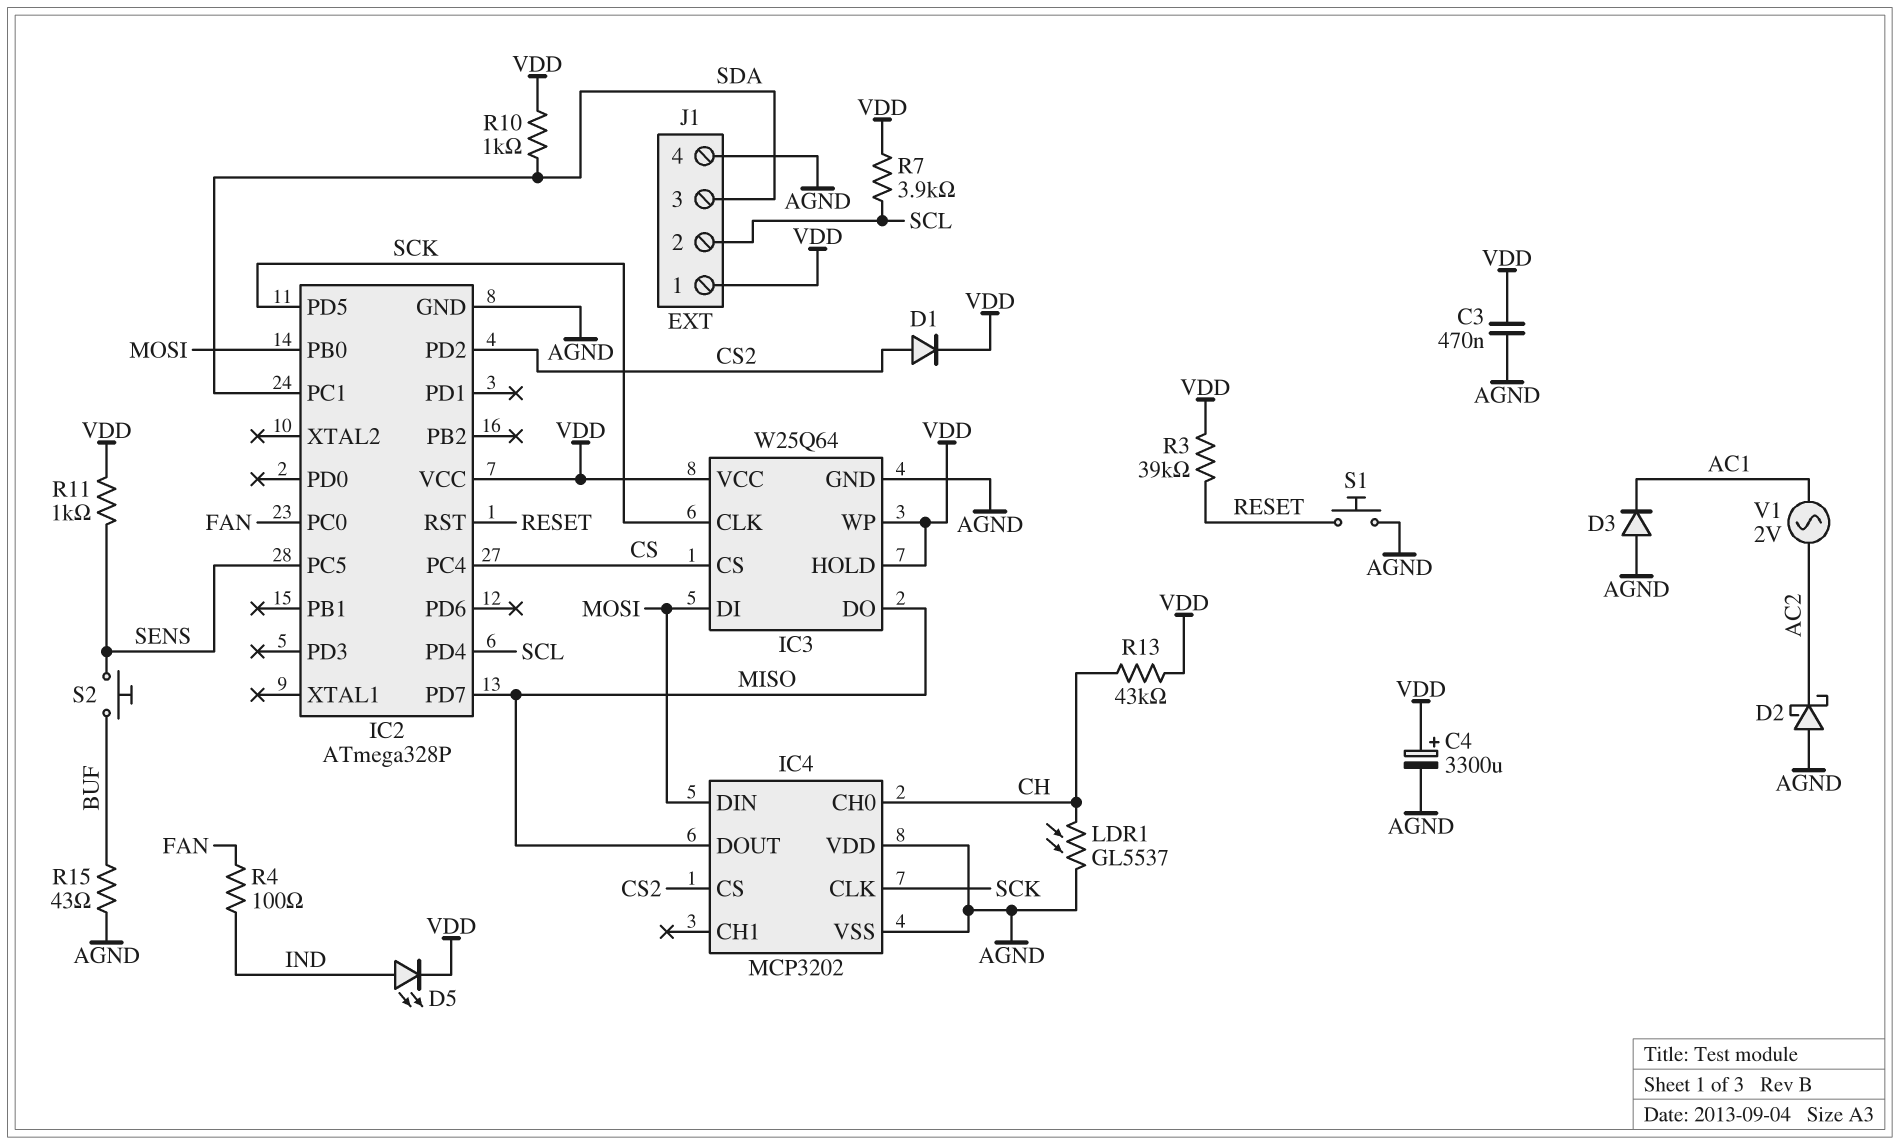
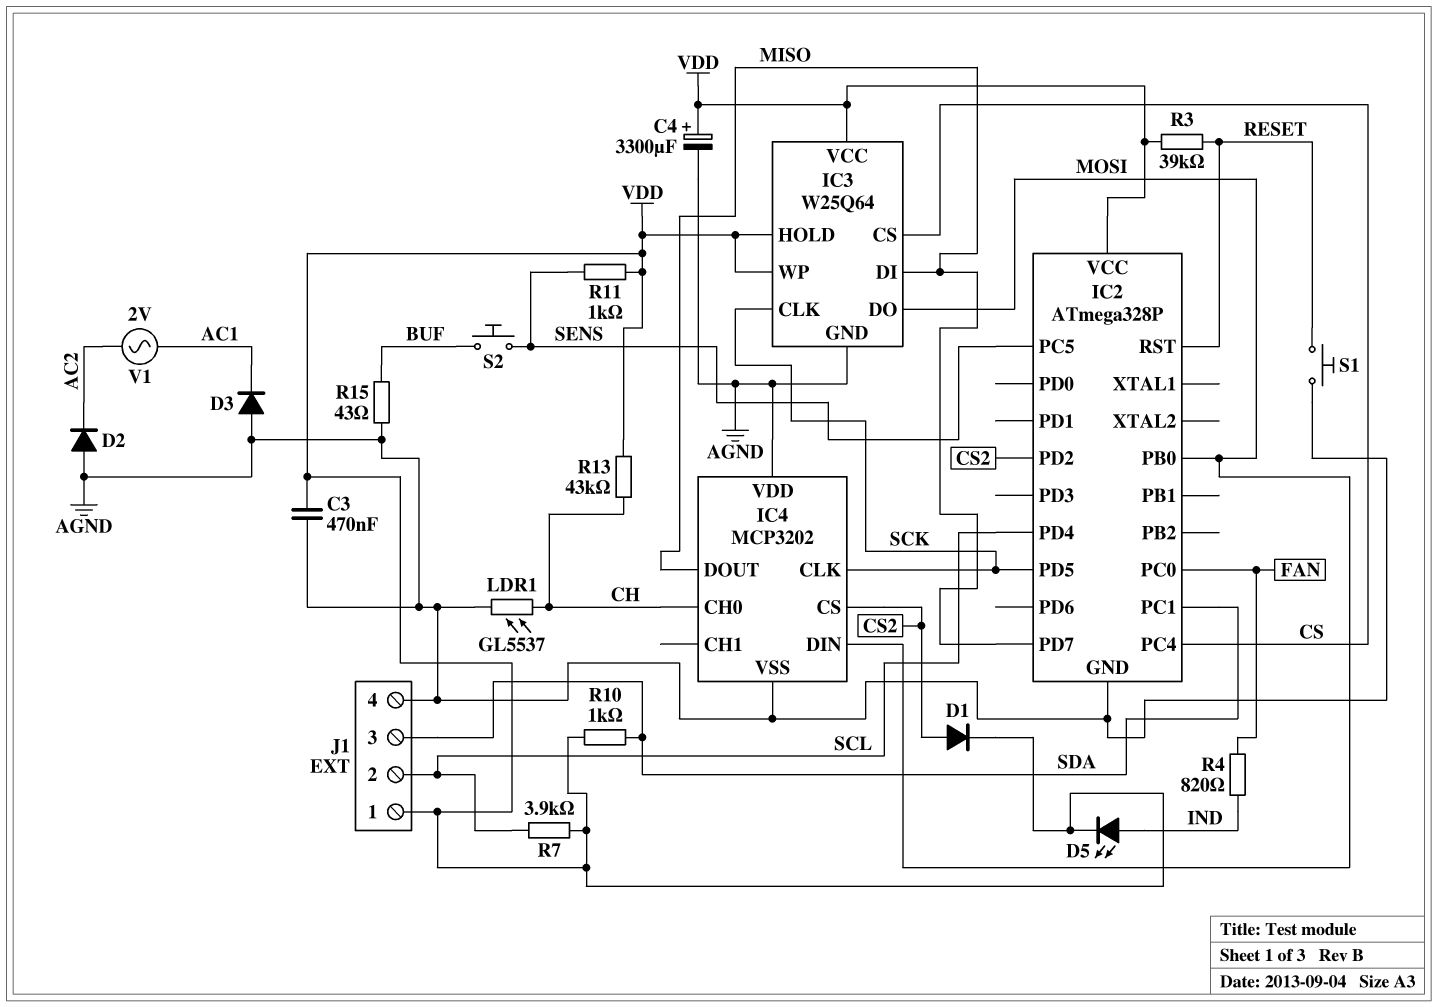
D2: schottky (A AGND, K AC2) -> diode (A AGND, K AC2)
IC3 pin DI: MOSI -> MISO
IC3 pin DO: MISO -> MOSI
R4: 100 (FAN, IND) -> 820 (FAN, IND)

